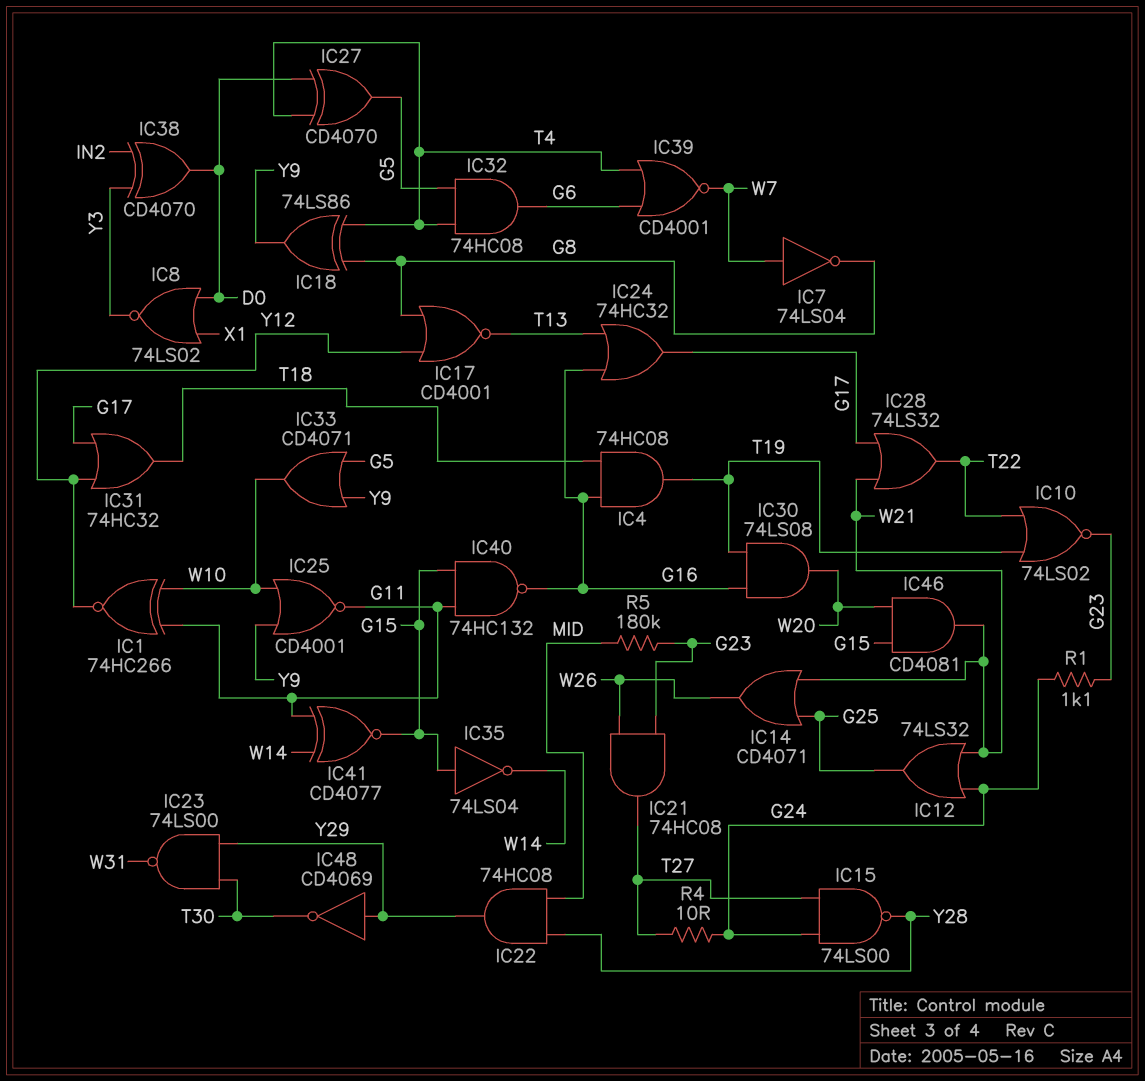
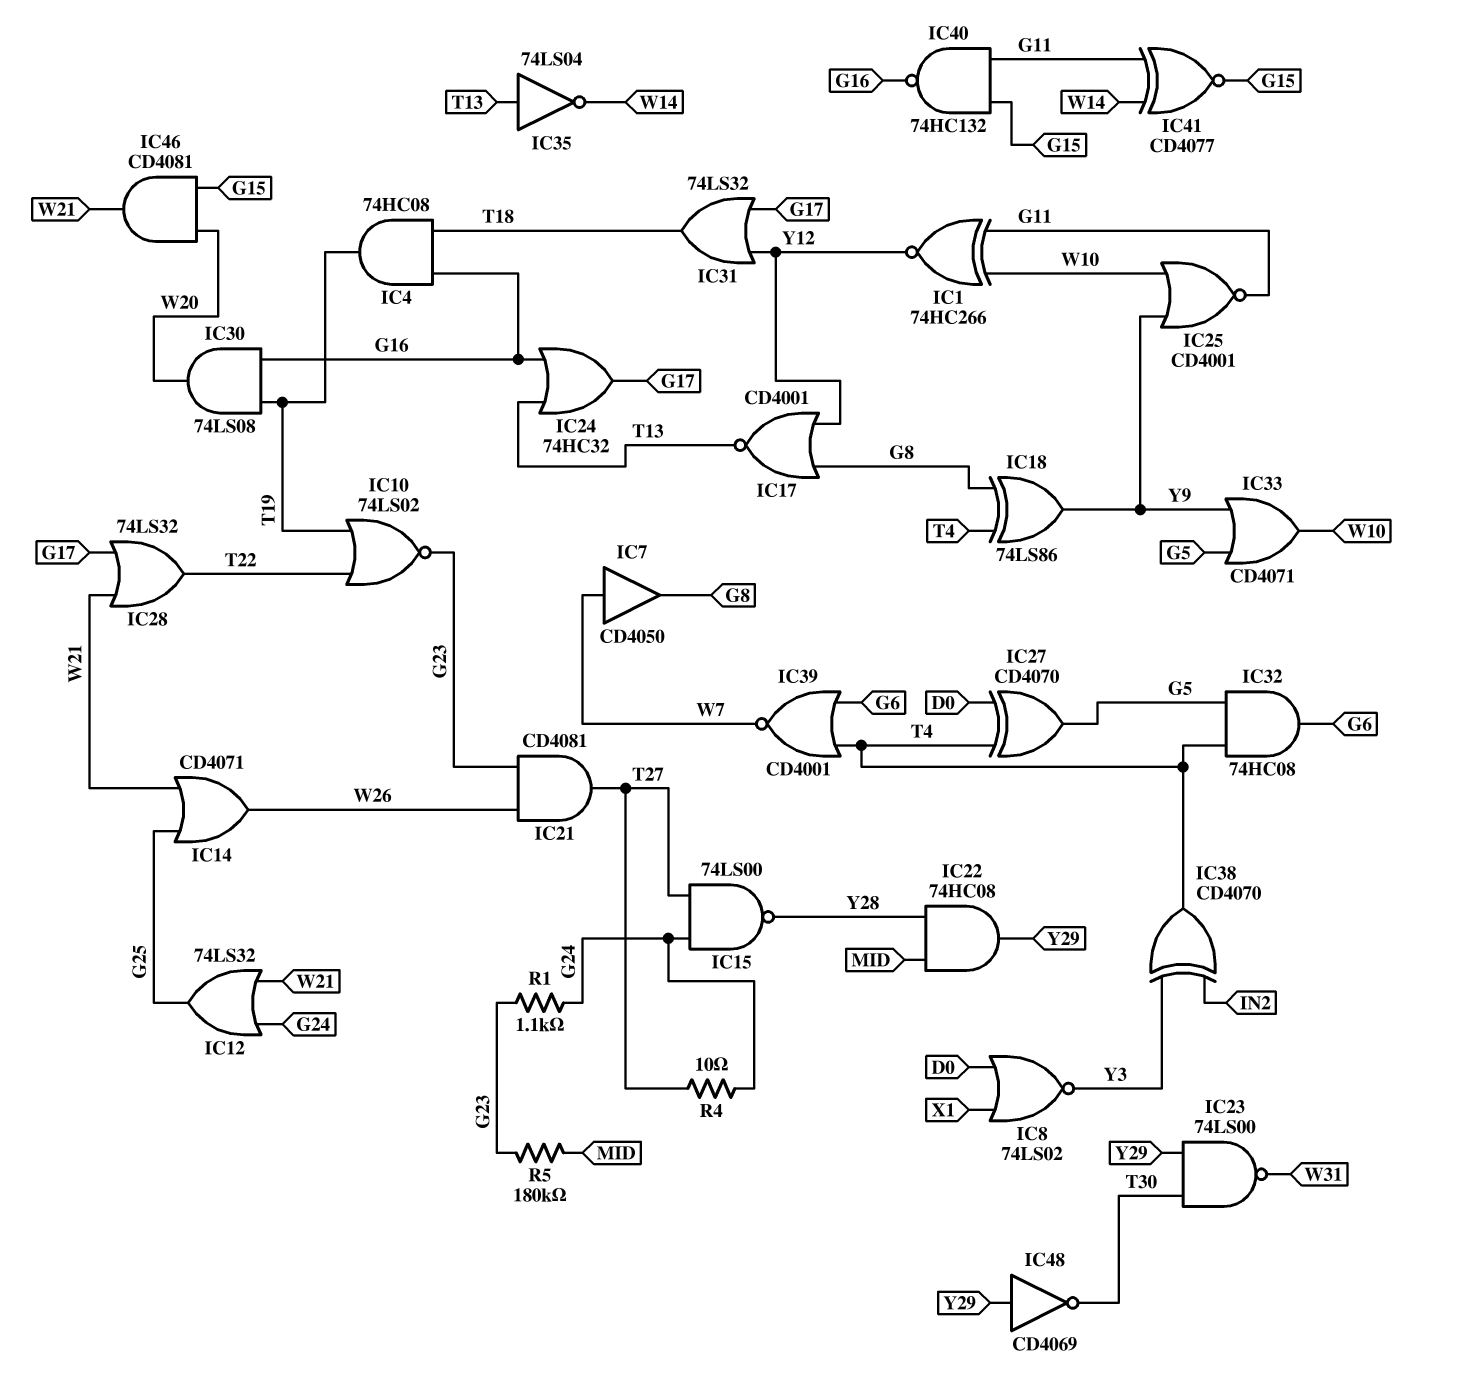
IC7: NOT 74LS04 (in W7, out G8) -> buffer CD4050 (in W7, out G8)
IC21: AND 74HC08 (in G23, in W26, out T27) -> AND CD4081 (in G23, in W26, out T27)
IC31: OR 74HC32 (in G17, in Y12, out T18) -> OR 74LS32 (in G17, in Y12, out T18)
IC35: NOT 74LS04 (in G15, out W14) -> NOT 74LS04 (in T13, out W14)
IC38: XOR CD4070 (in IN2, in Y3, out D0) -> XOR CD4070 (in IN2, in Y3, out T4)

